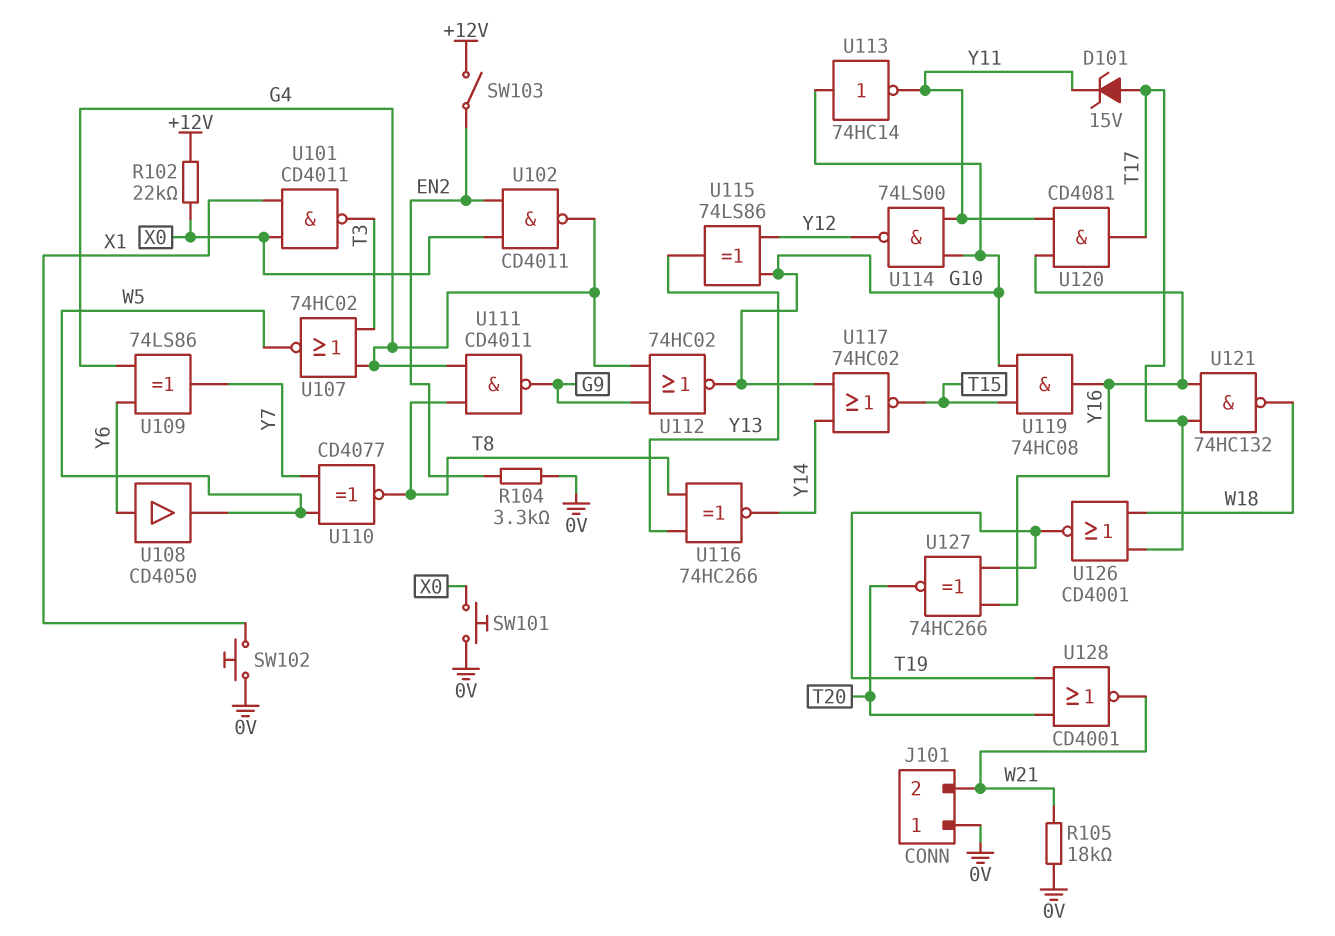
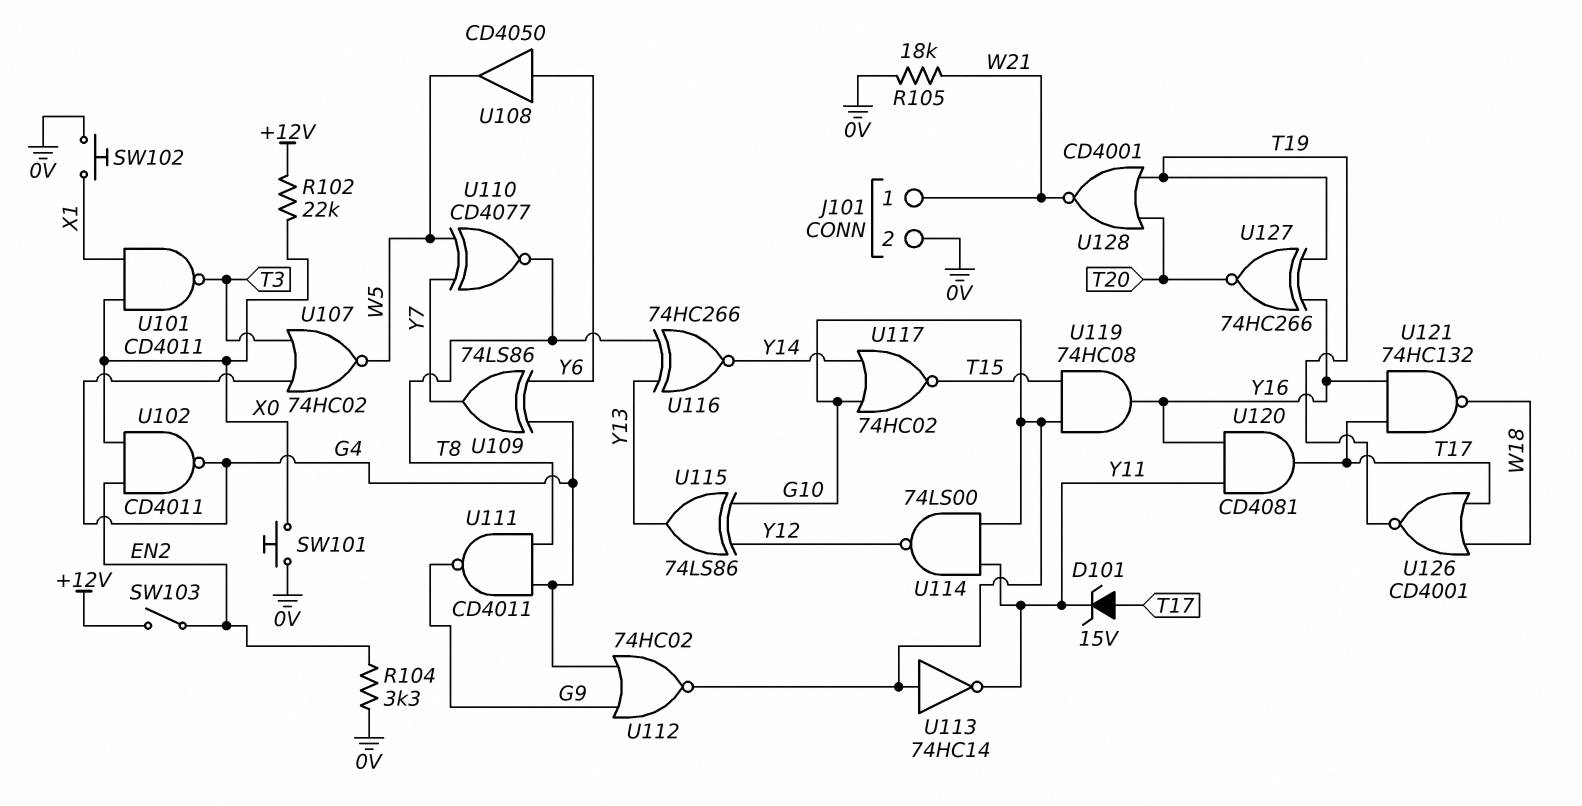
J101 pin 1: 0V -> W21
J101 pin 2: W21 -> 0V

